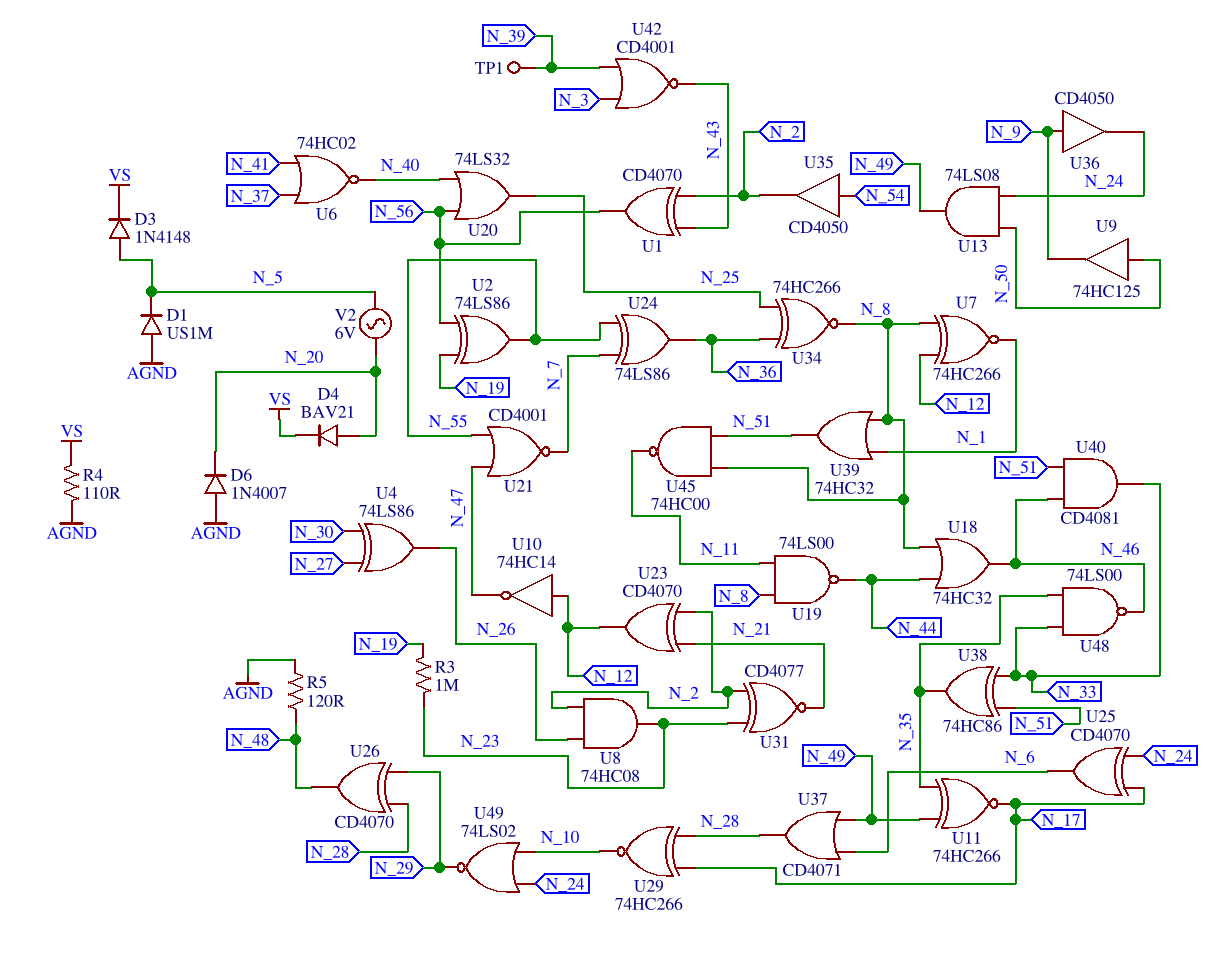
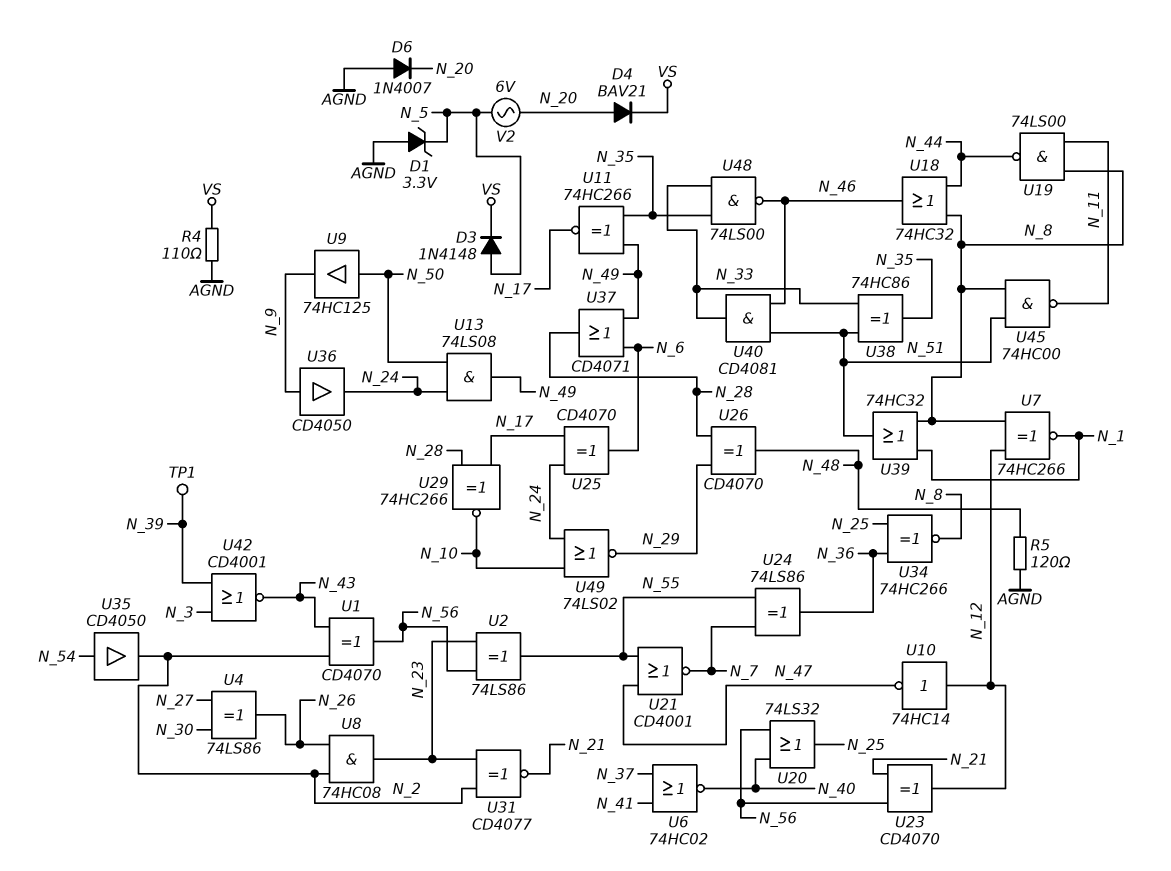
D1: diode US1M (A AGND, K N_5) -> zener 3.3V (A AGND, K N_5)
R3: 1M (N_19, N_23) -> none
U2: XOR 74LS86 (in N_19, in N_56, out N_55) -> XOR 74LS86 (in N_23, in N_56, out N_55)
U23: XOR CD4070 (in N_2, in N_21, out N_12) -> XOR CD4070 (in N_21, in N_56, out N_12)

